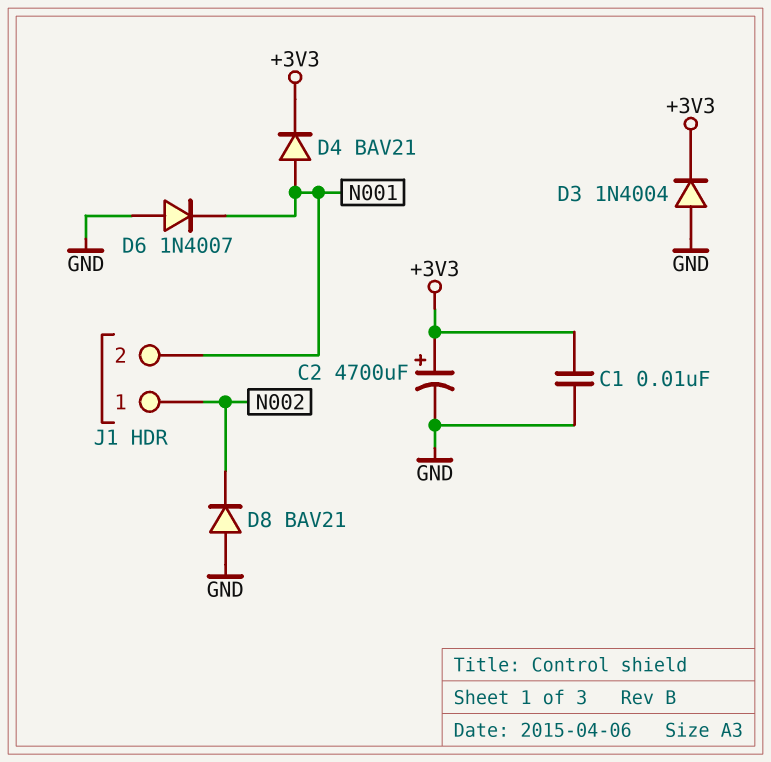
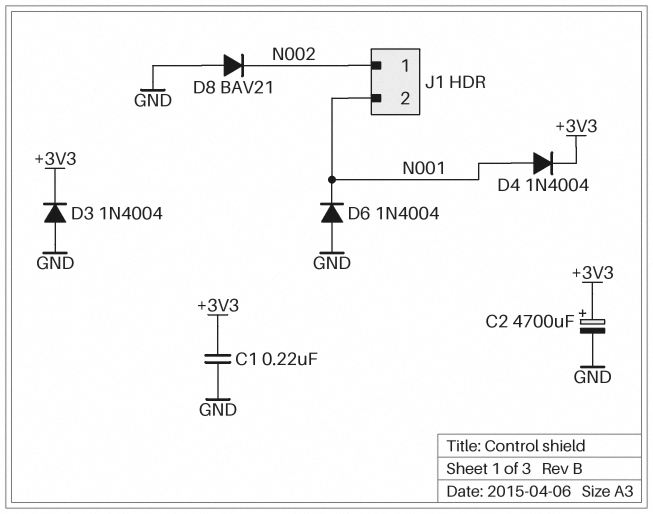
C1: 10nF (+3V3, GND) -> 220nF (+3V3, GND)
D4: diode BAV21 (A N001, K +3V3) -> diode 1N4004 (A N001, K +3V3)
D6: diode 1N4007 (A GND, K N001) -> diode 1N4004 (A GND, K N001)

